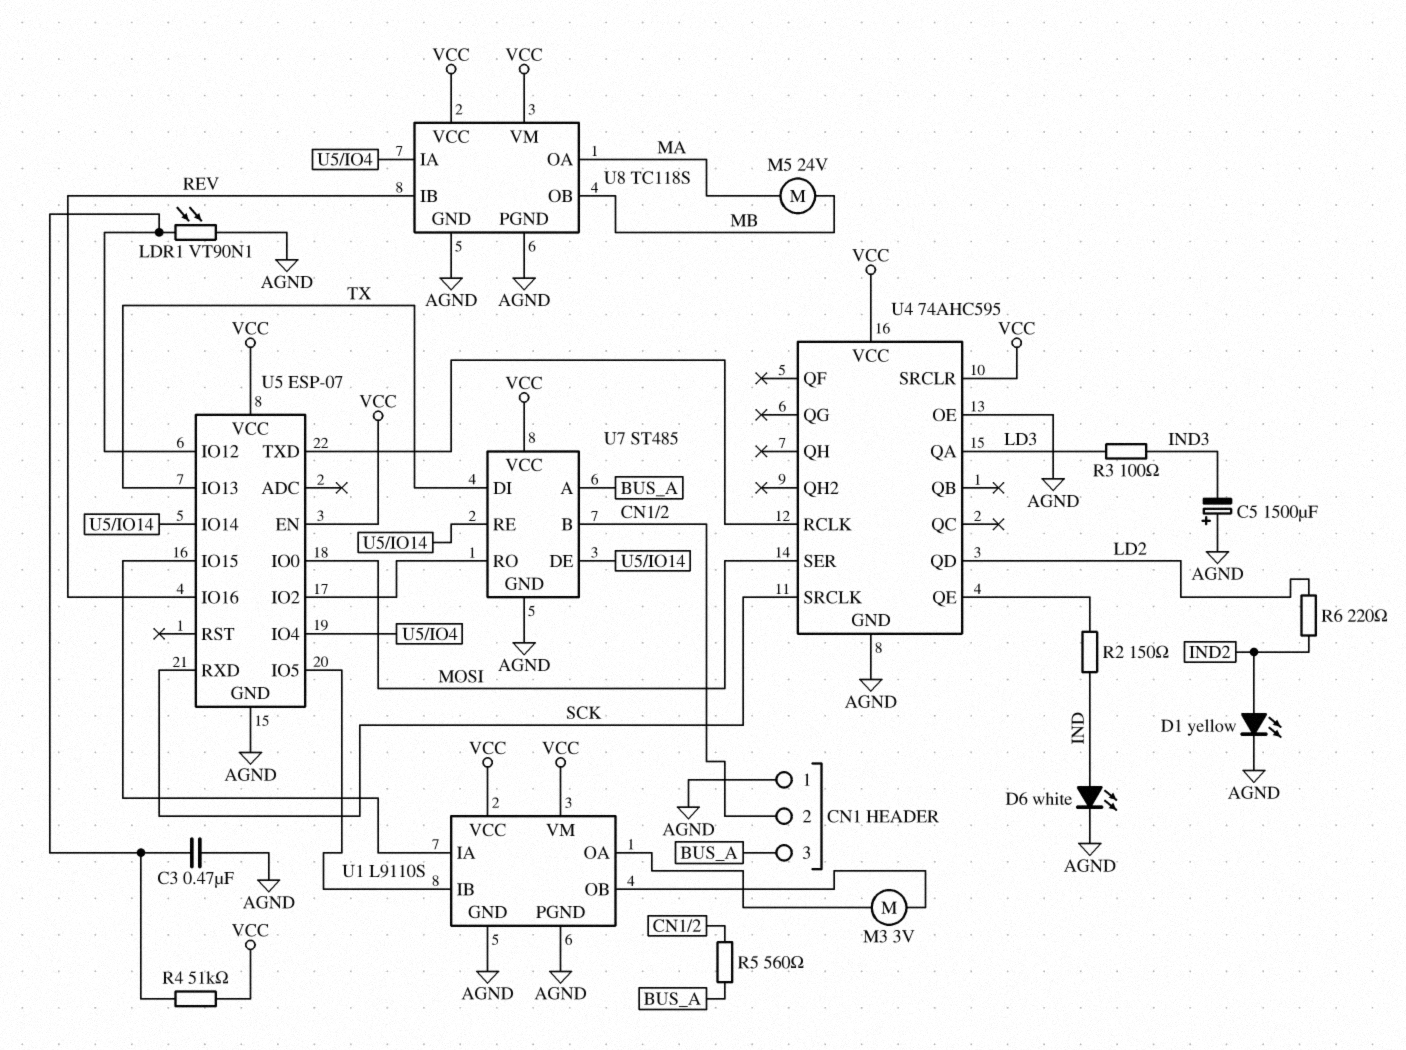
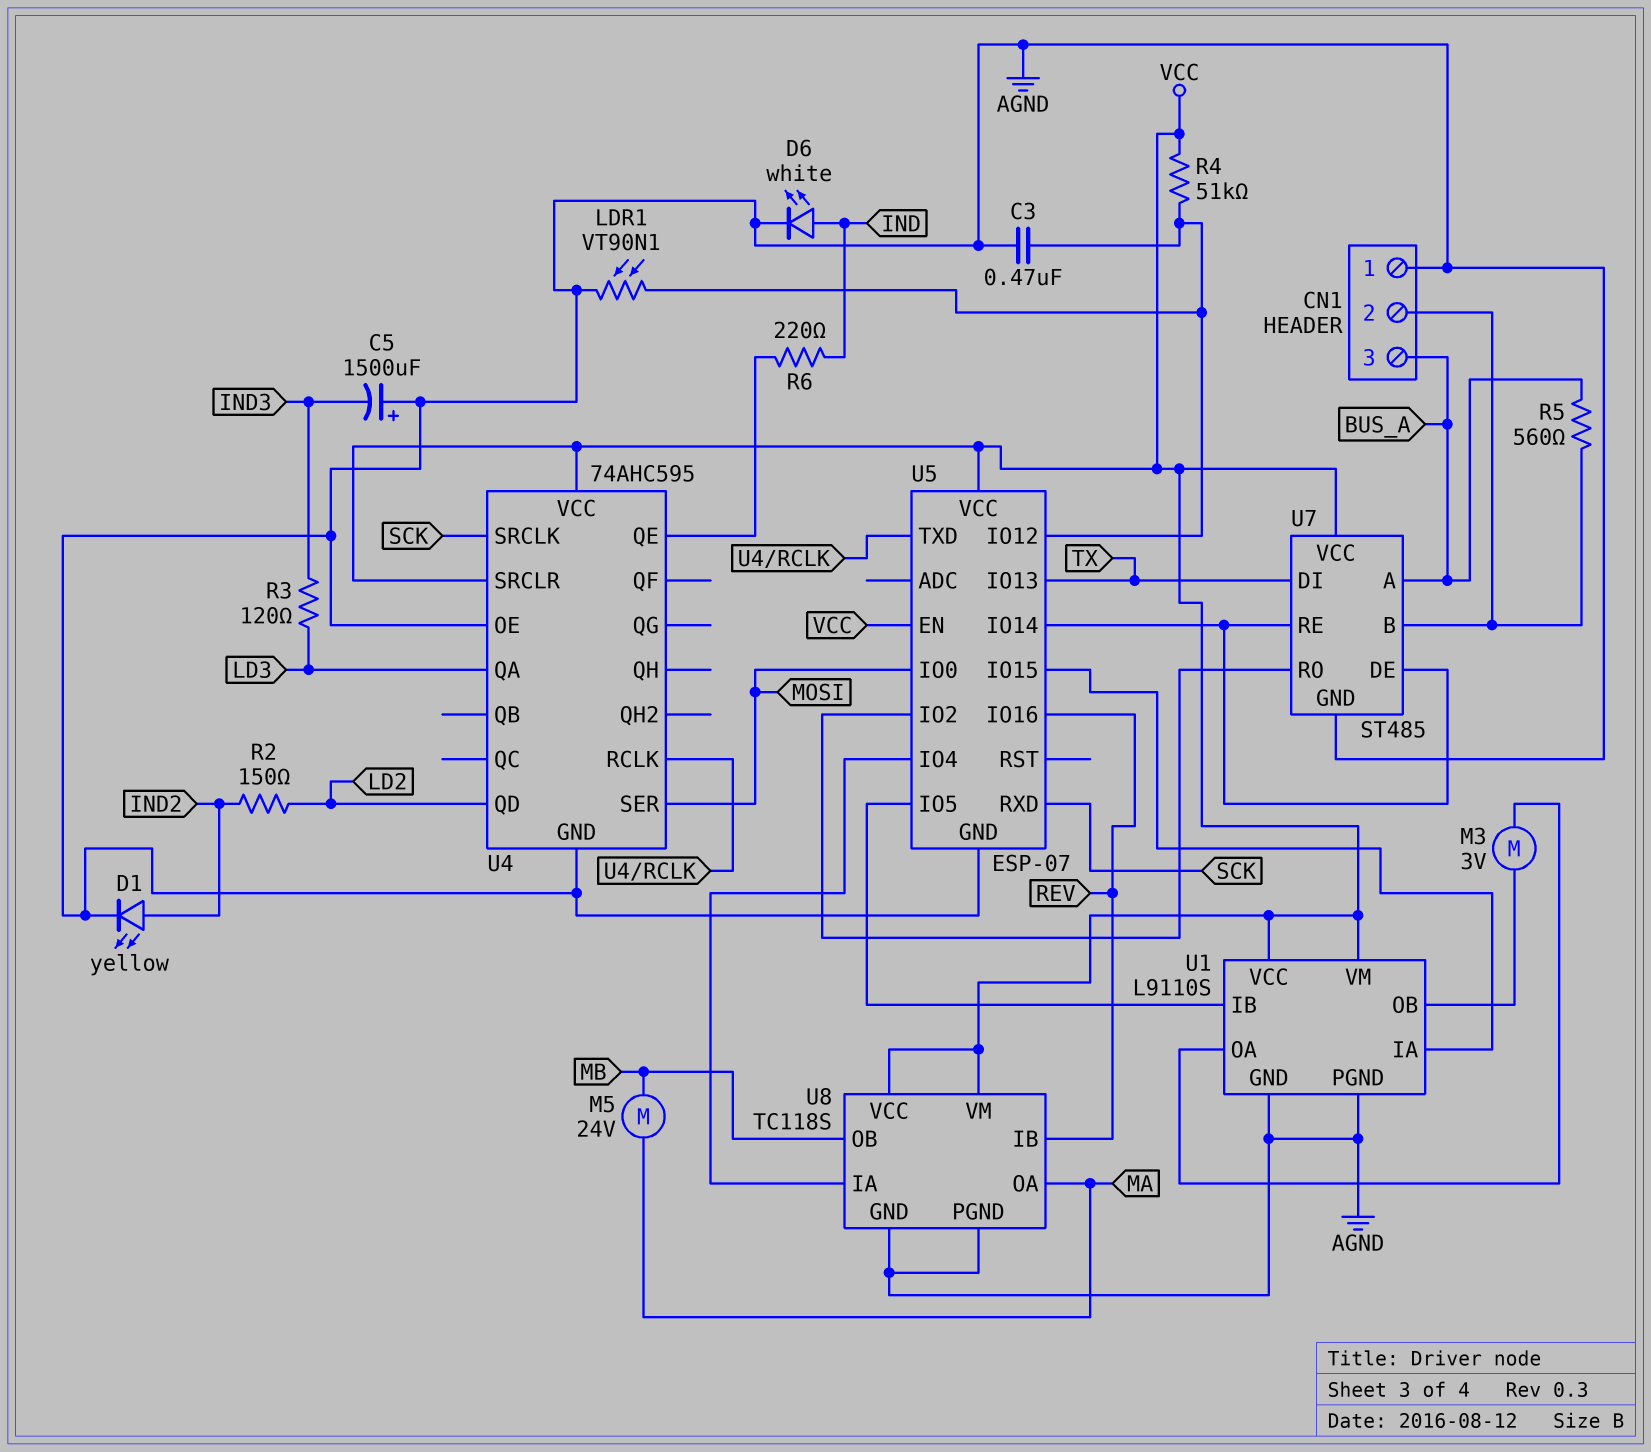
R2: 150 (IND, U4/QE) -> 150 (IND2, LD2)
R3: 100 (IND3, LD3) -> 120 (IND3, LD3)
R6: 220 (IND2, LD2) -> 220 (IND, U4/QE)

